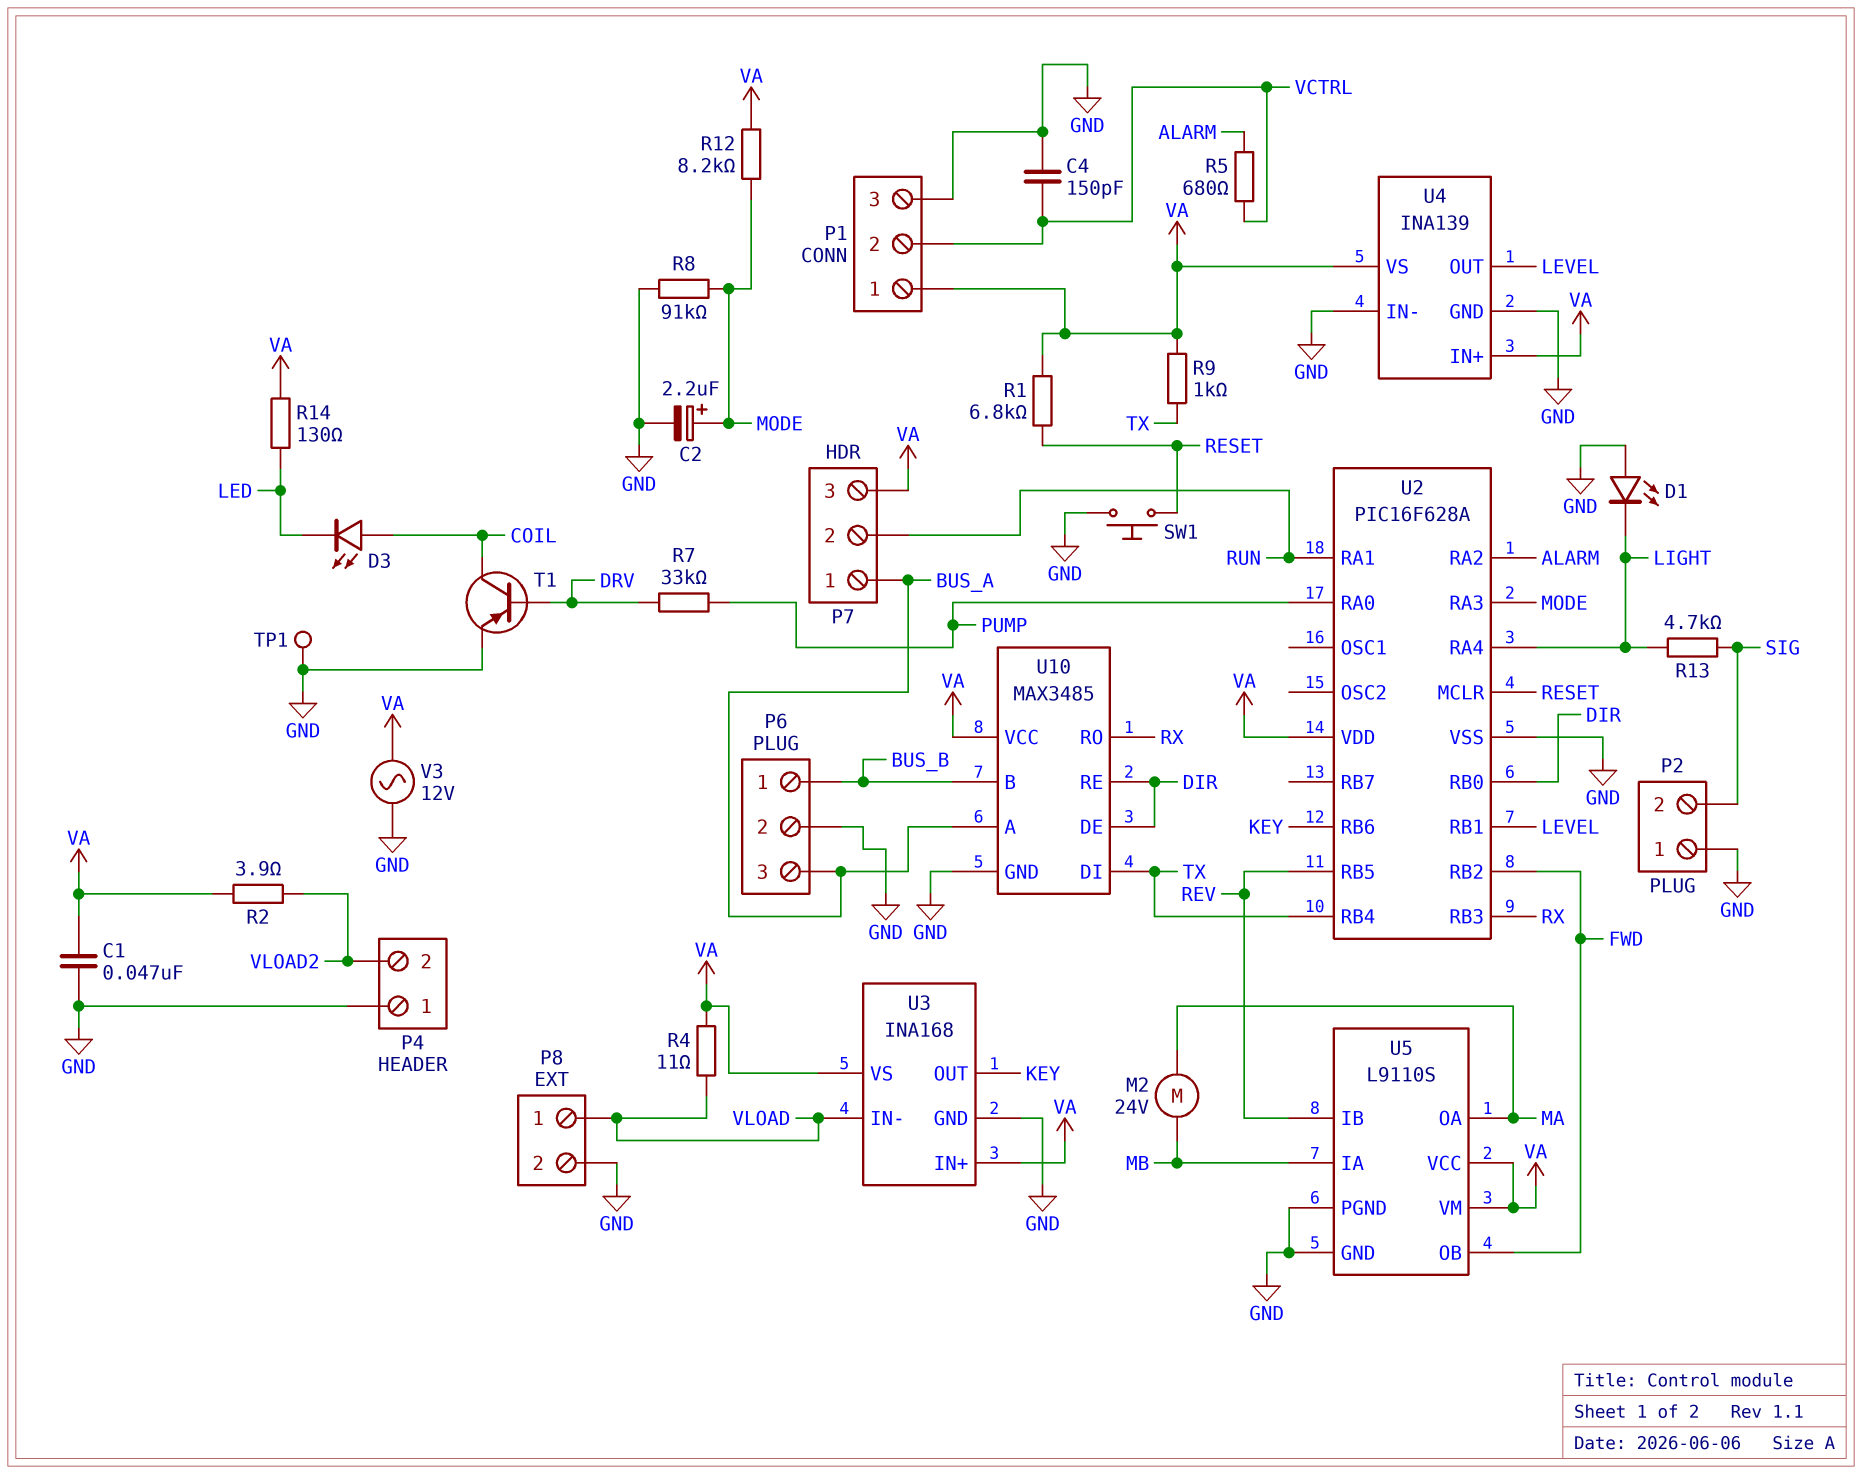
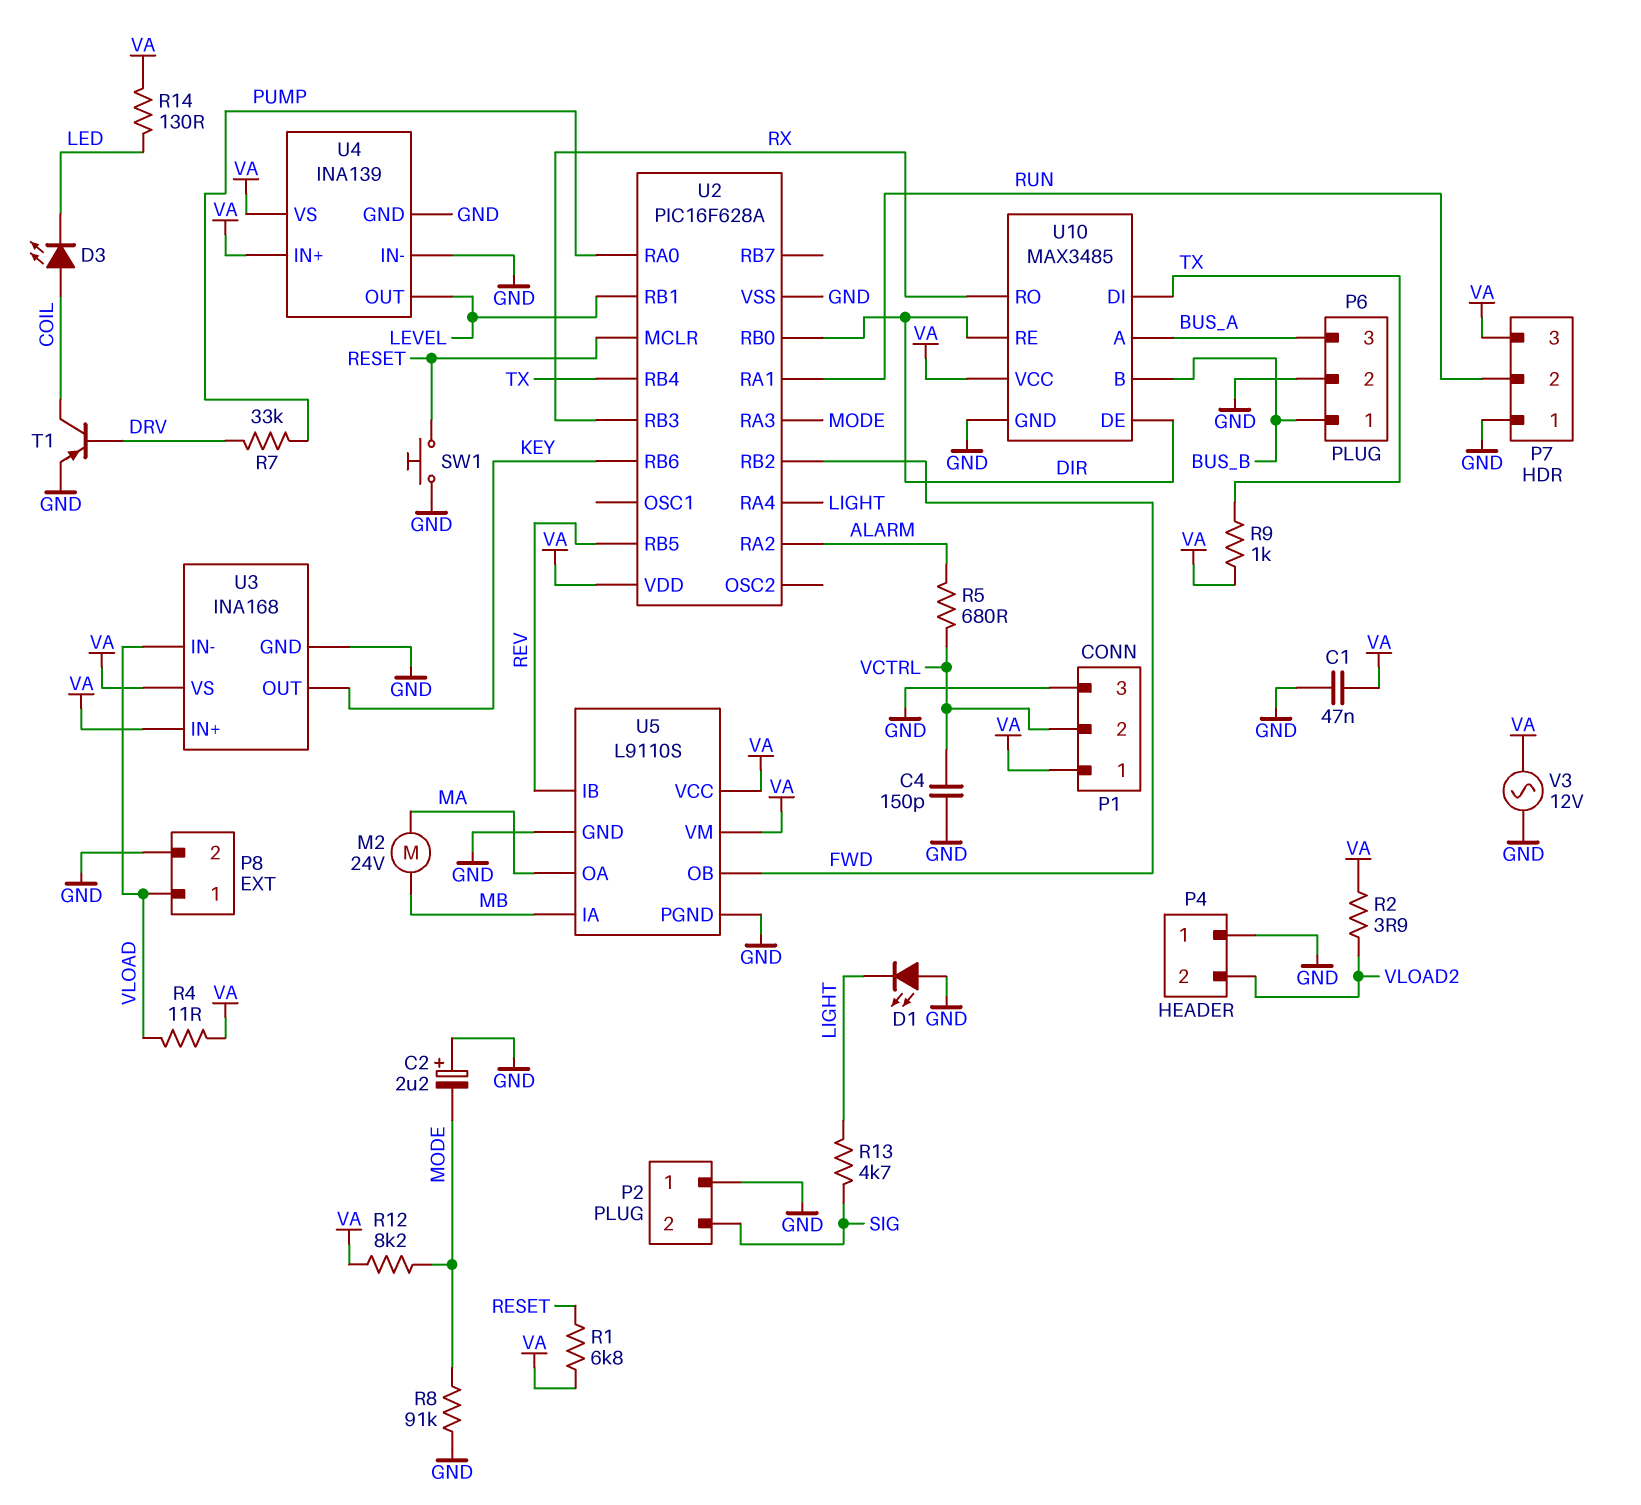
C2: 2.2uF (plus MODE, minus GND) -> 2.2uF (plus GND, minus MODE)
P7 pin 1: BUS_A -> GND
TP1: test point (GND) -> none

